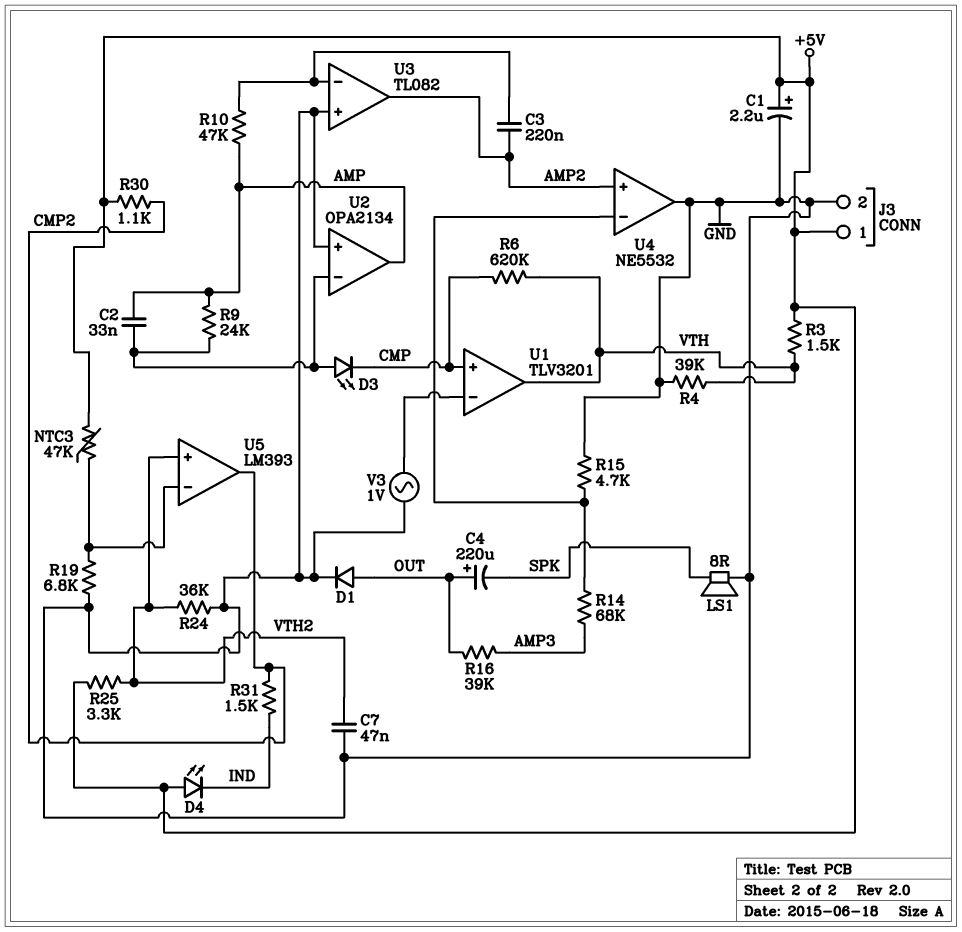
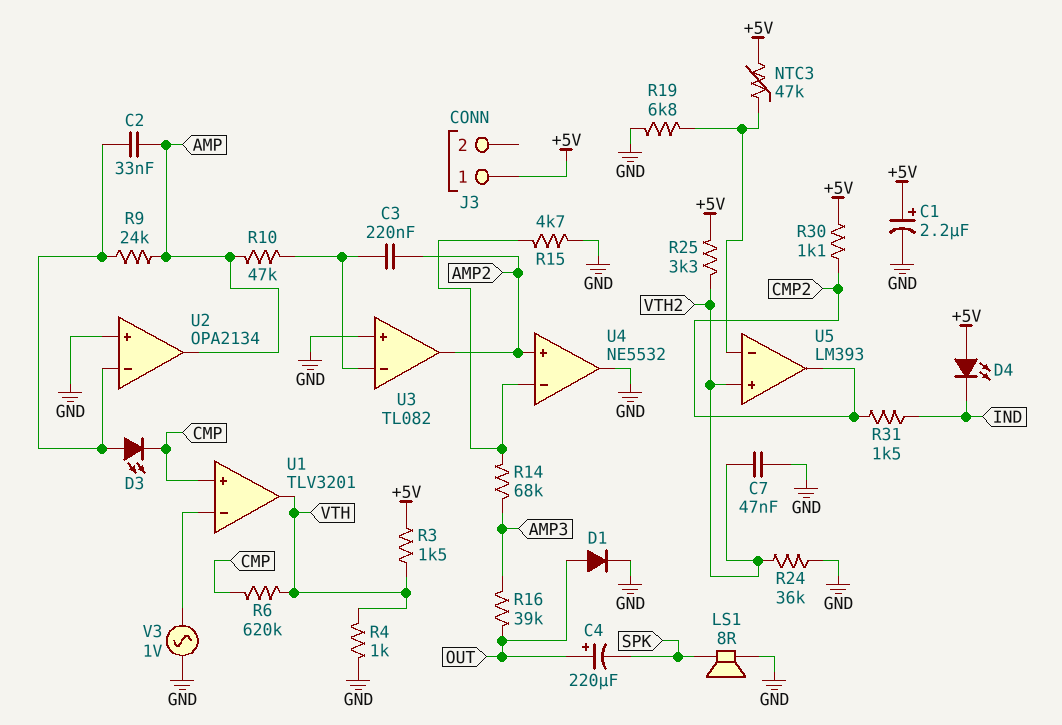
J3 pin 2: GND -> none
R4: 39k (GND, VTH) -> 1k (GND, VTH)

